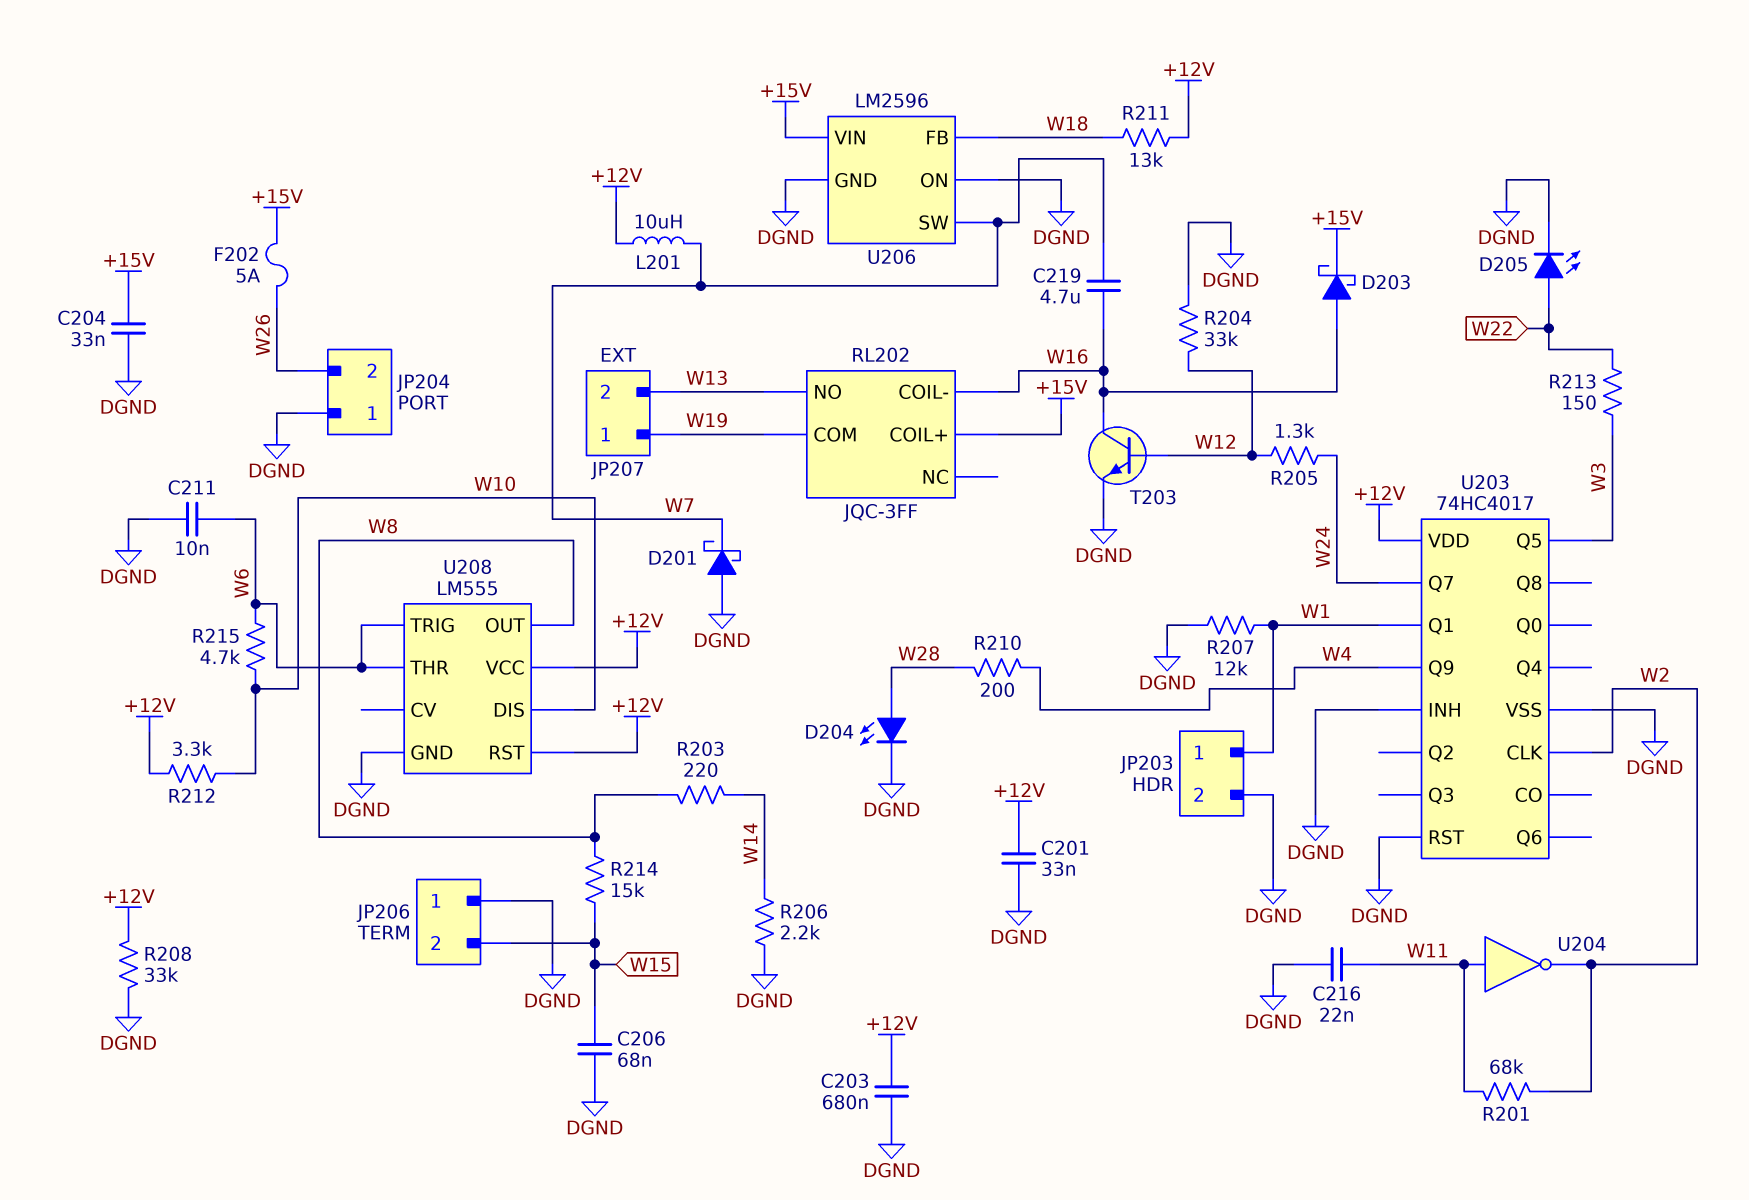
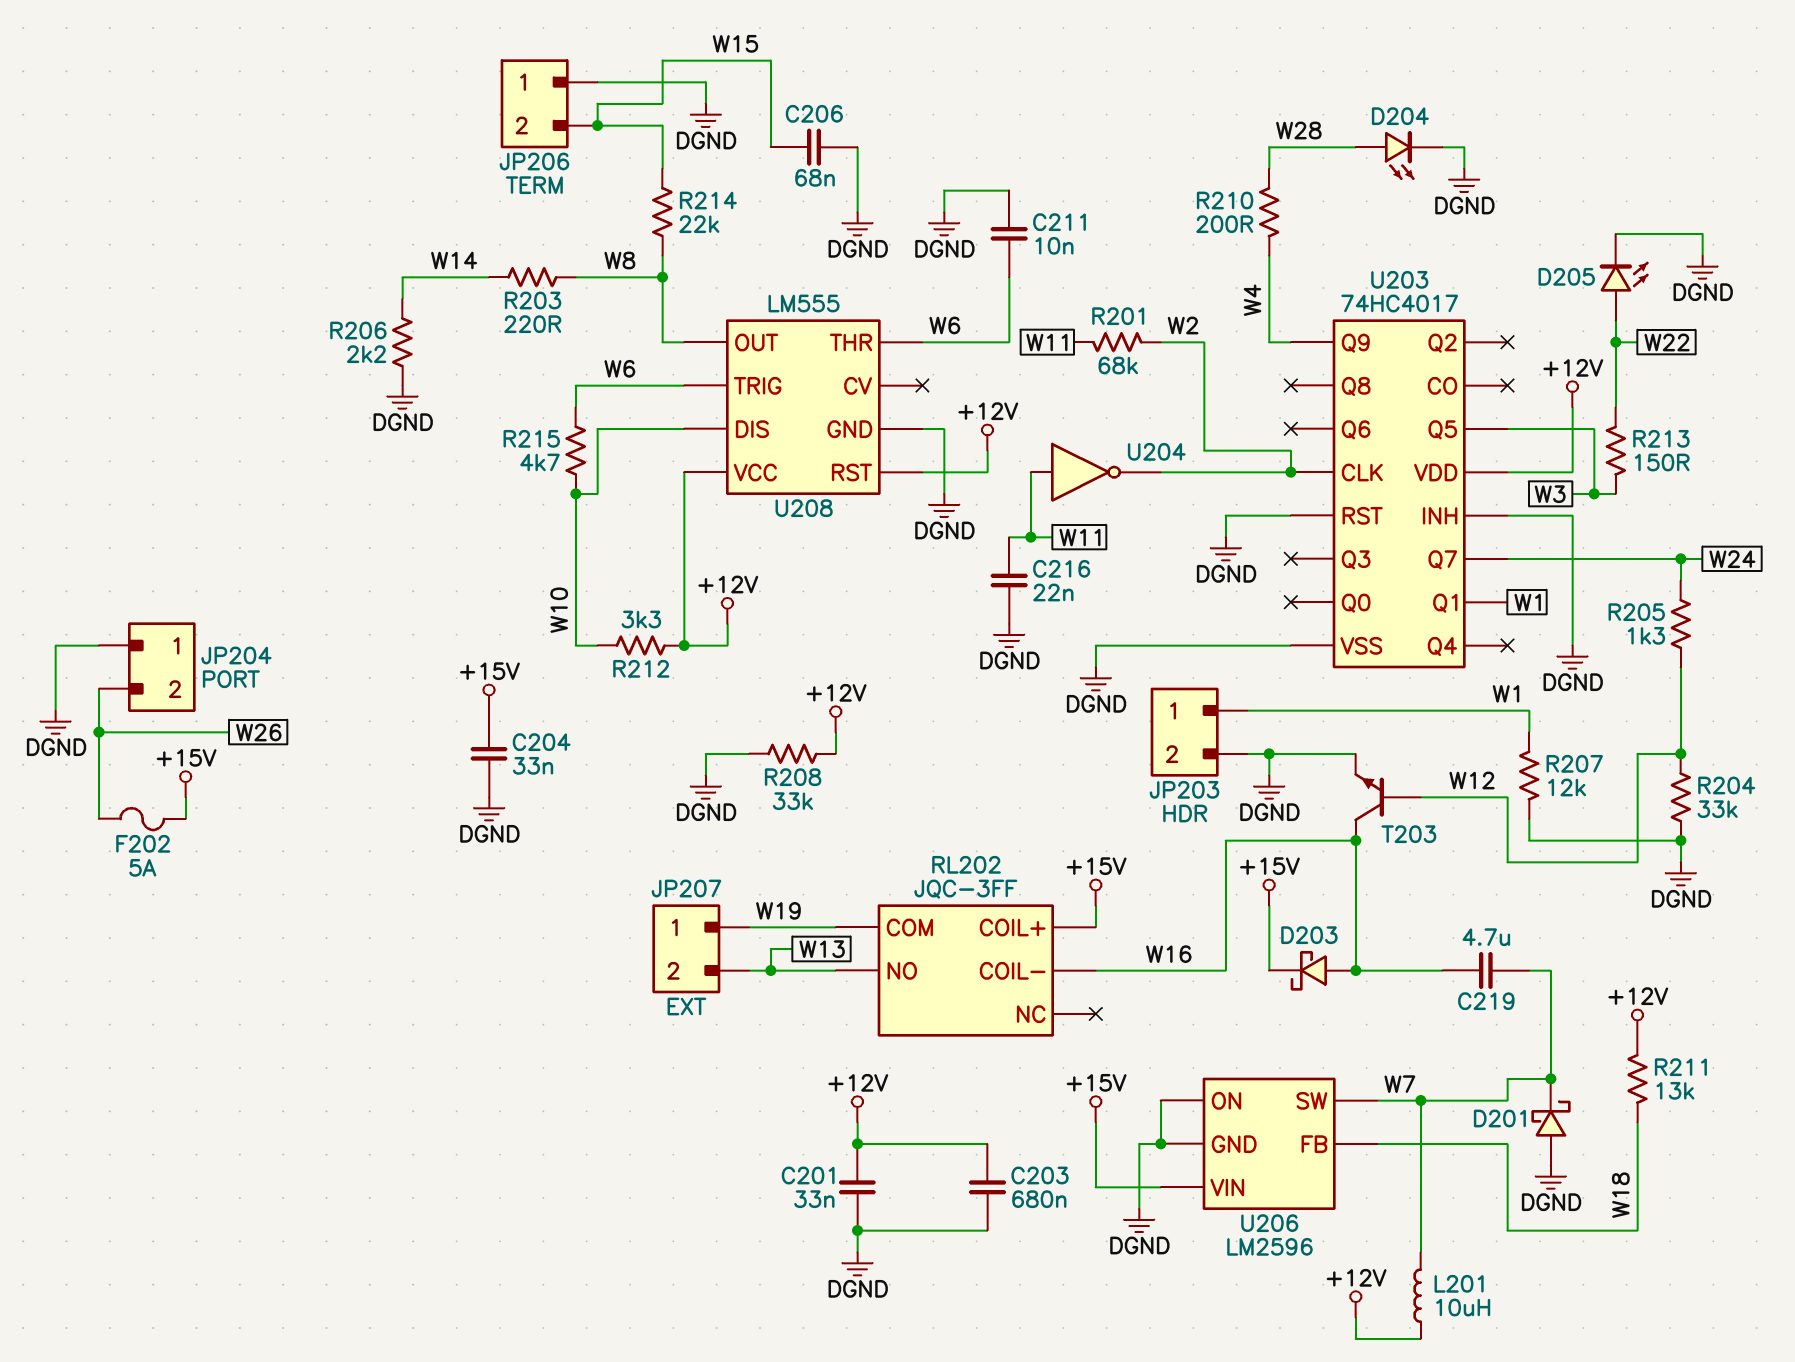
R214: 15k (W8, W15) -> 22k (W8, W15)

